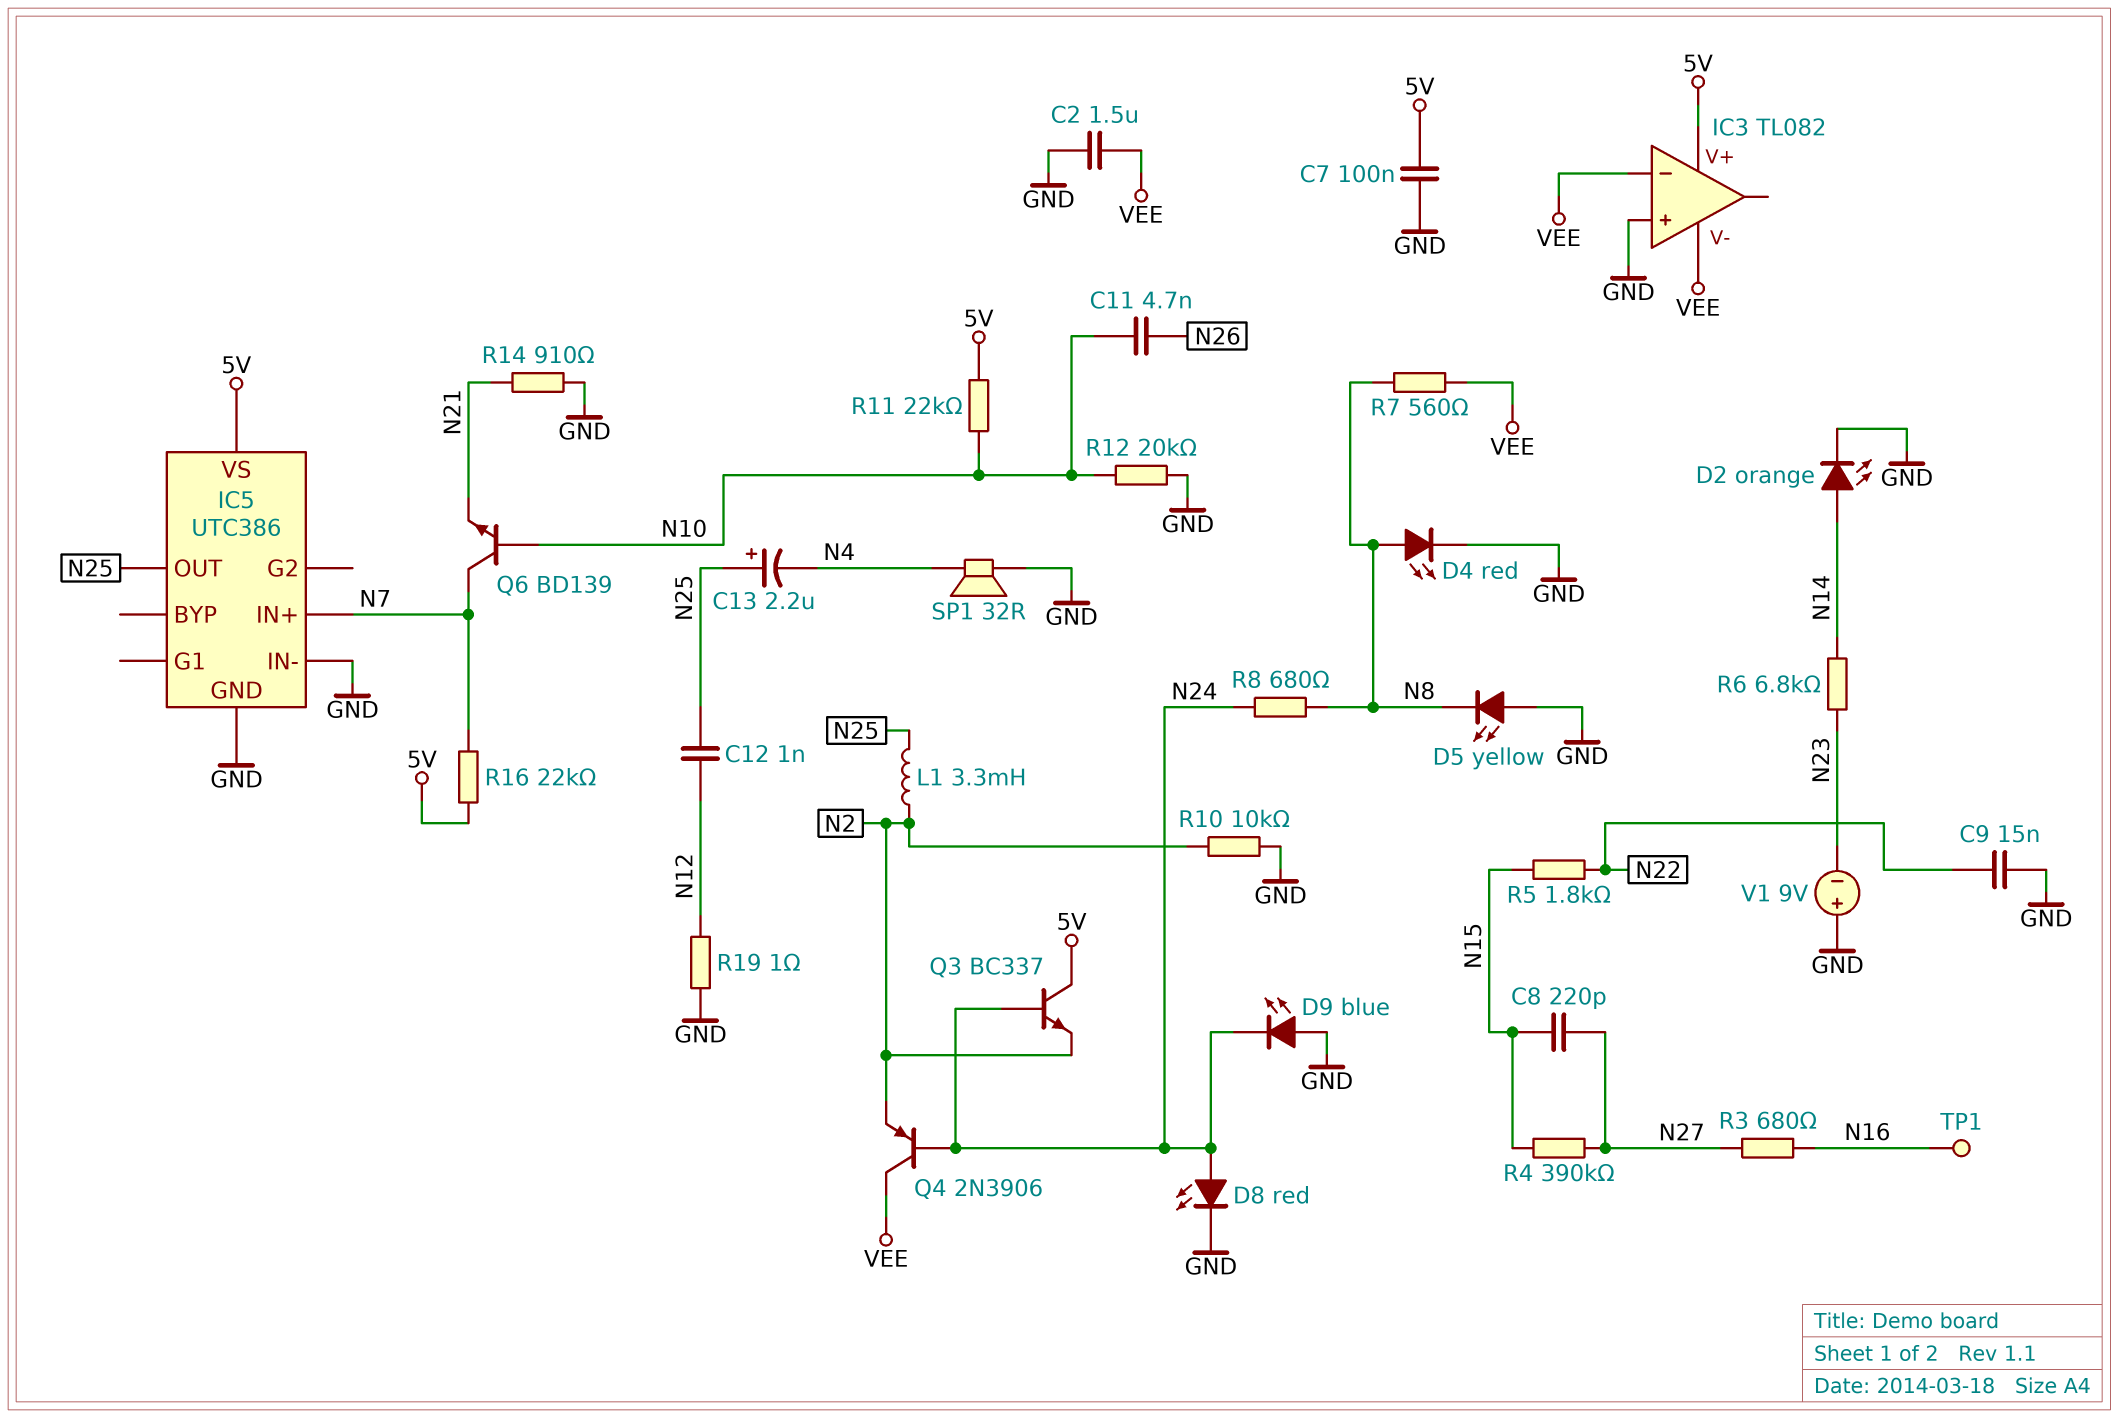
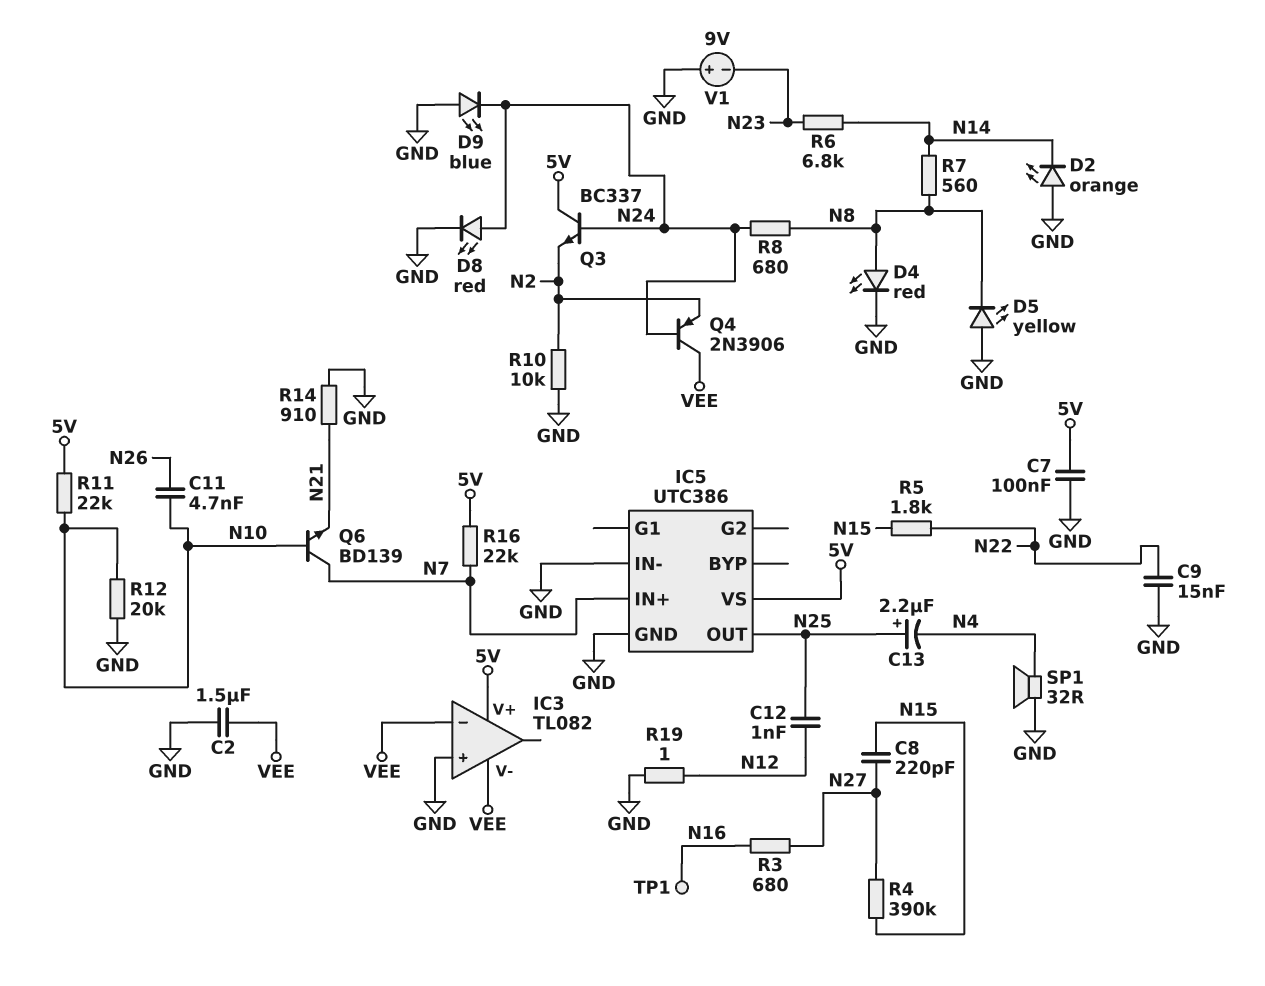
D2: LED orange (A N14, K GND) -> LED orange (A GND, K N14)
L1: 3.3mH (N2, N25) -> none
R7: 560 (N8, VEE) -> 560 (N8, N14)

